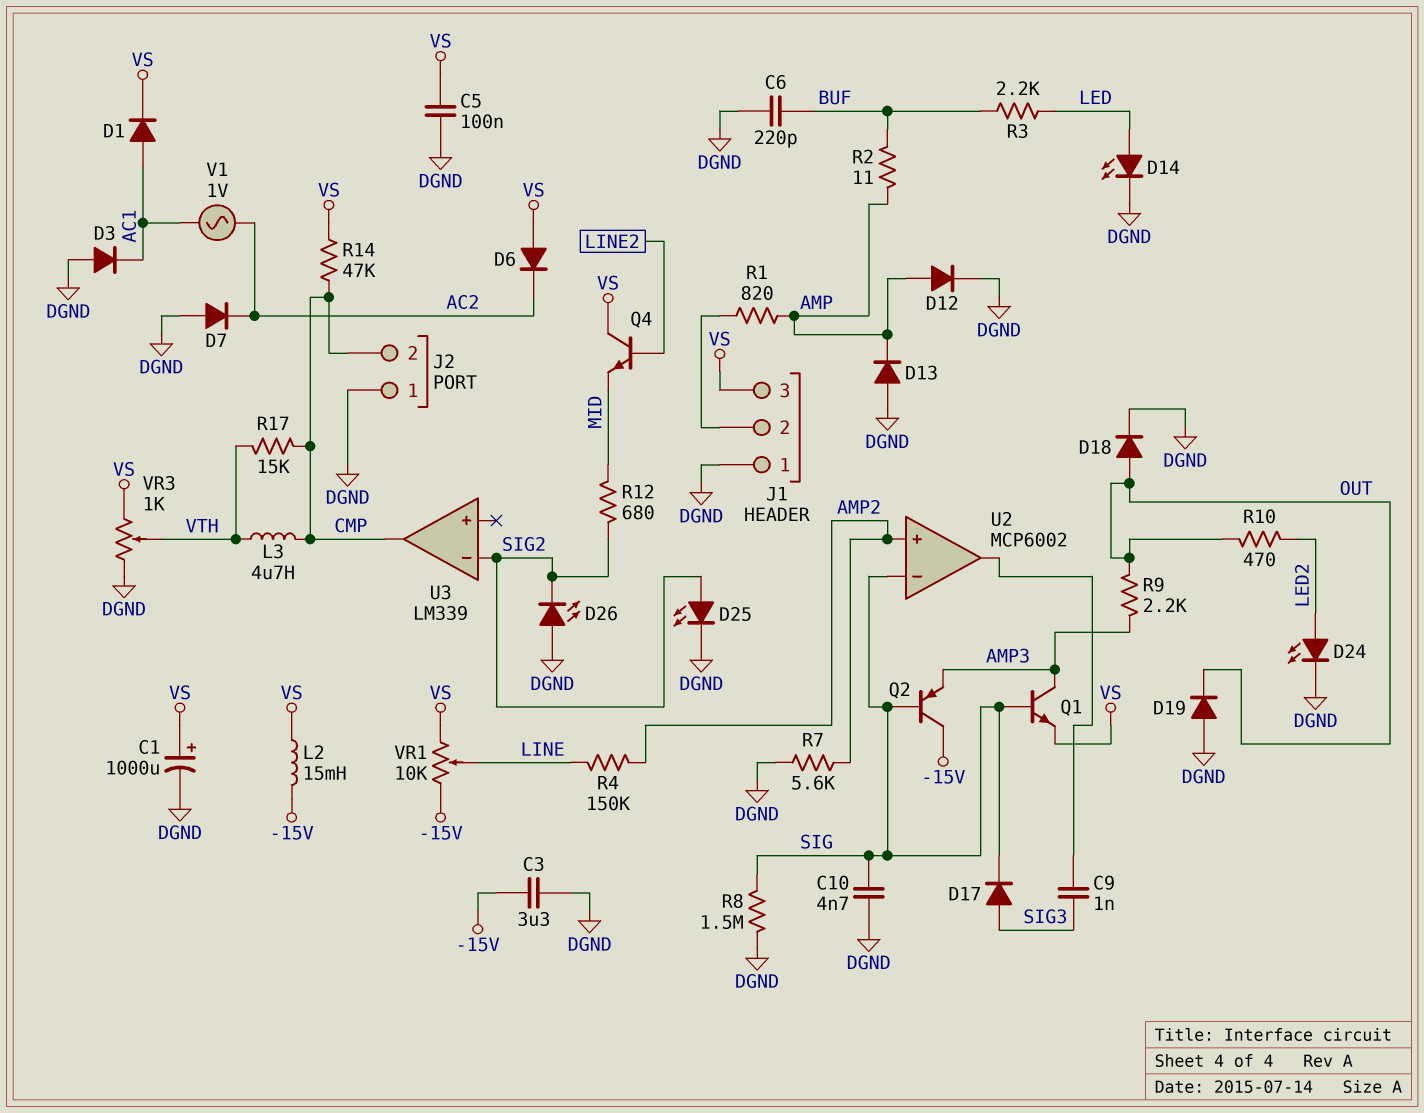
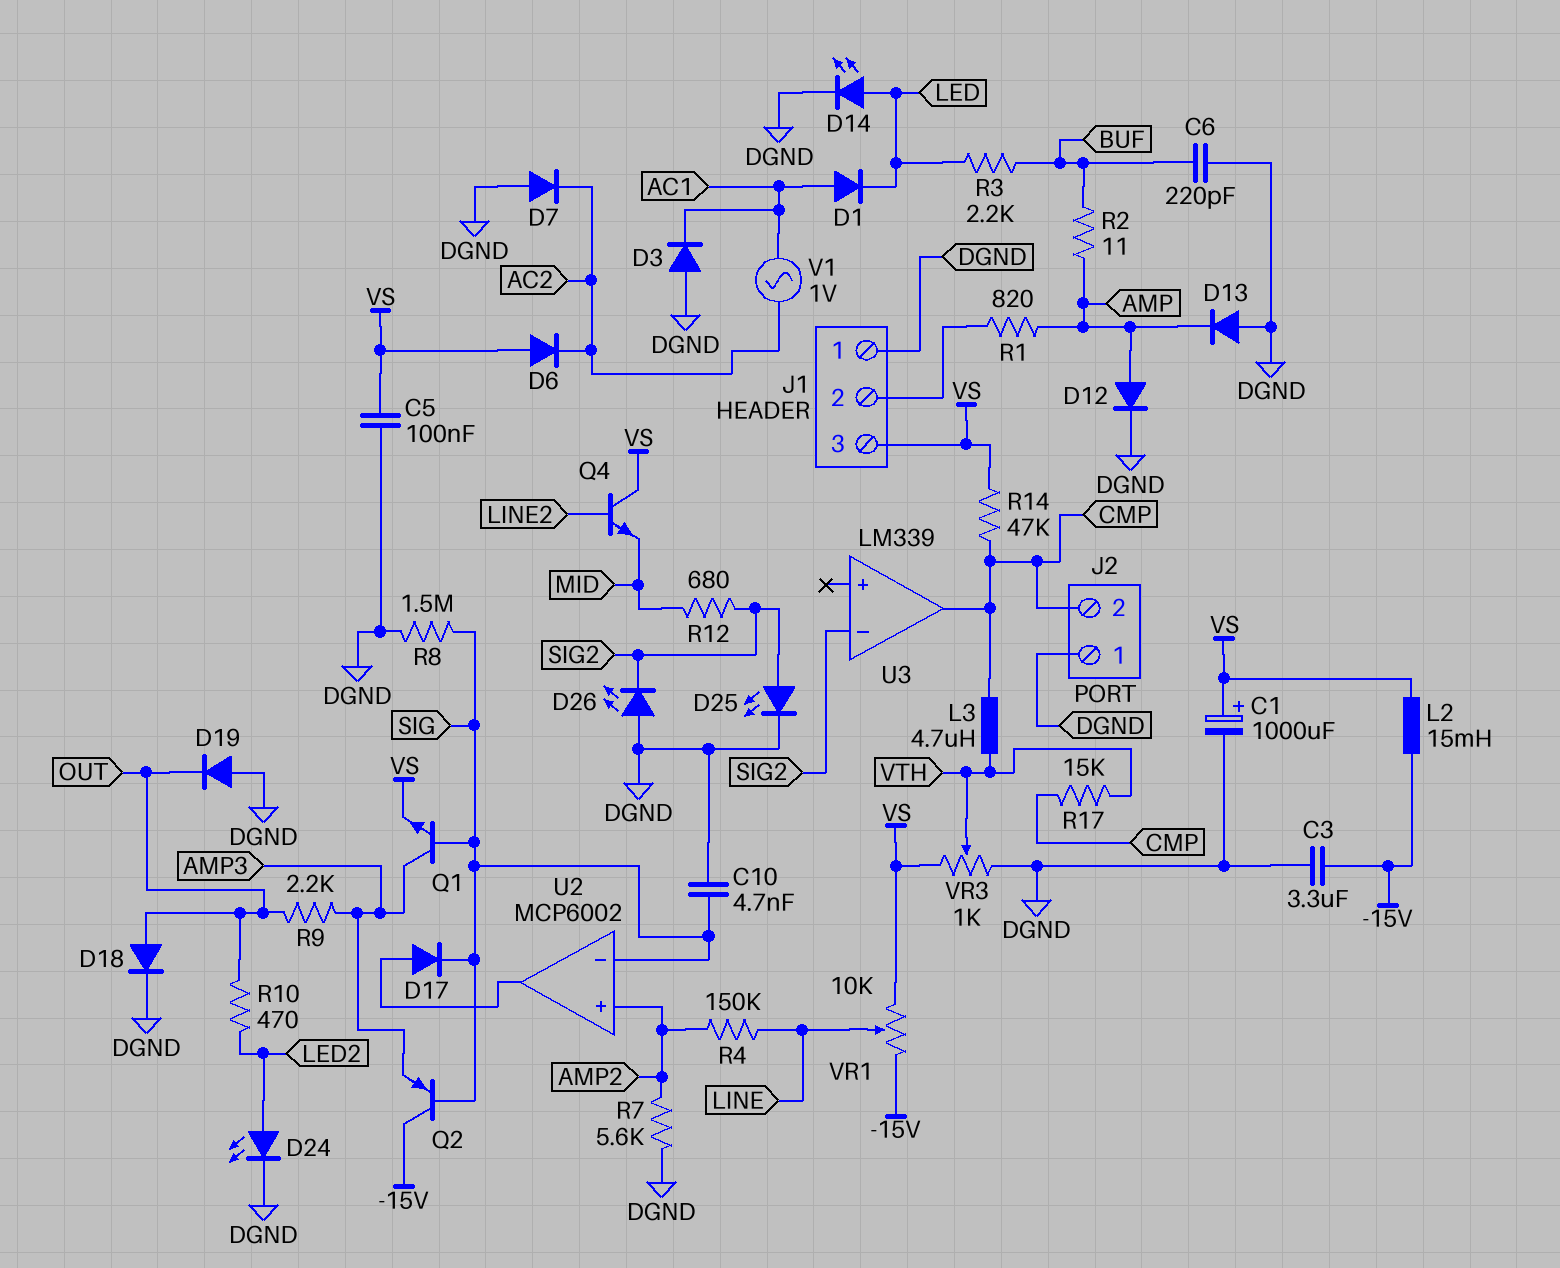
C9: 1nF (SIG3, U2/out) -> none
D1: diode (A AC1, K VS) -> diode (A AC1, K LED)
D17: diode (A SIG3, K SIG) -> diode (A U2/out, K SIG)

